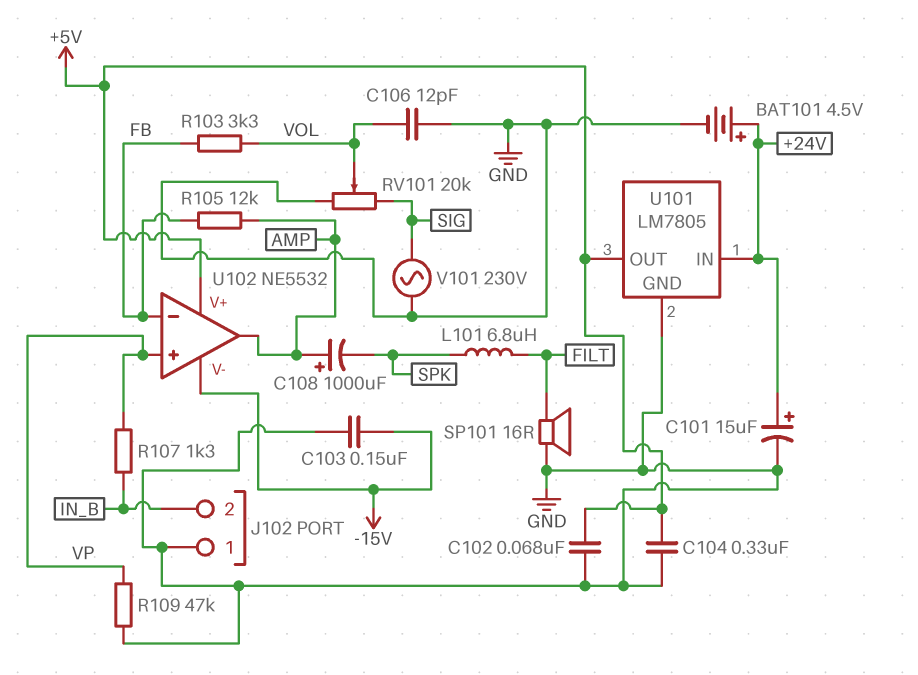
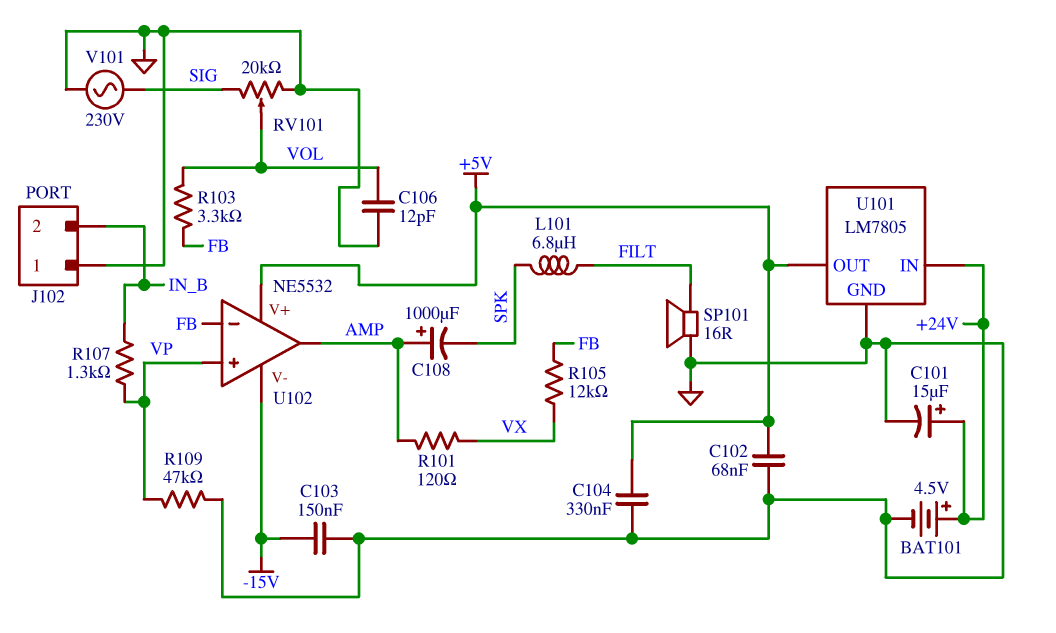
R101: none -> 120 (AMP, VX)
R105: 12k (AMP, FB) -> 12k (FB, VX)

